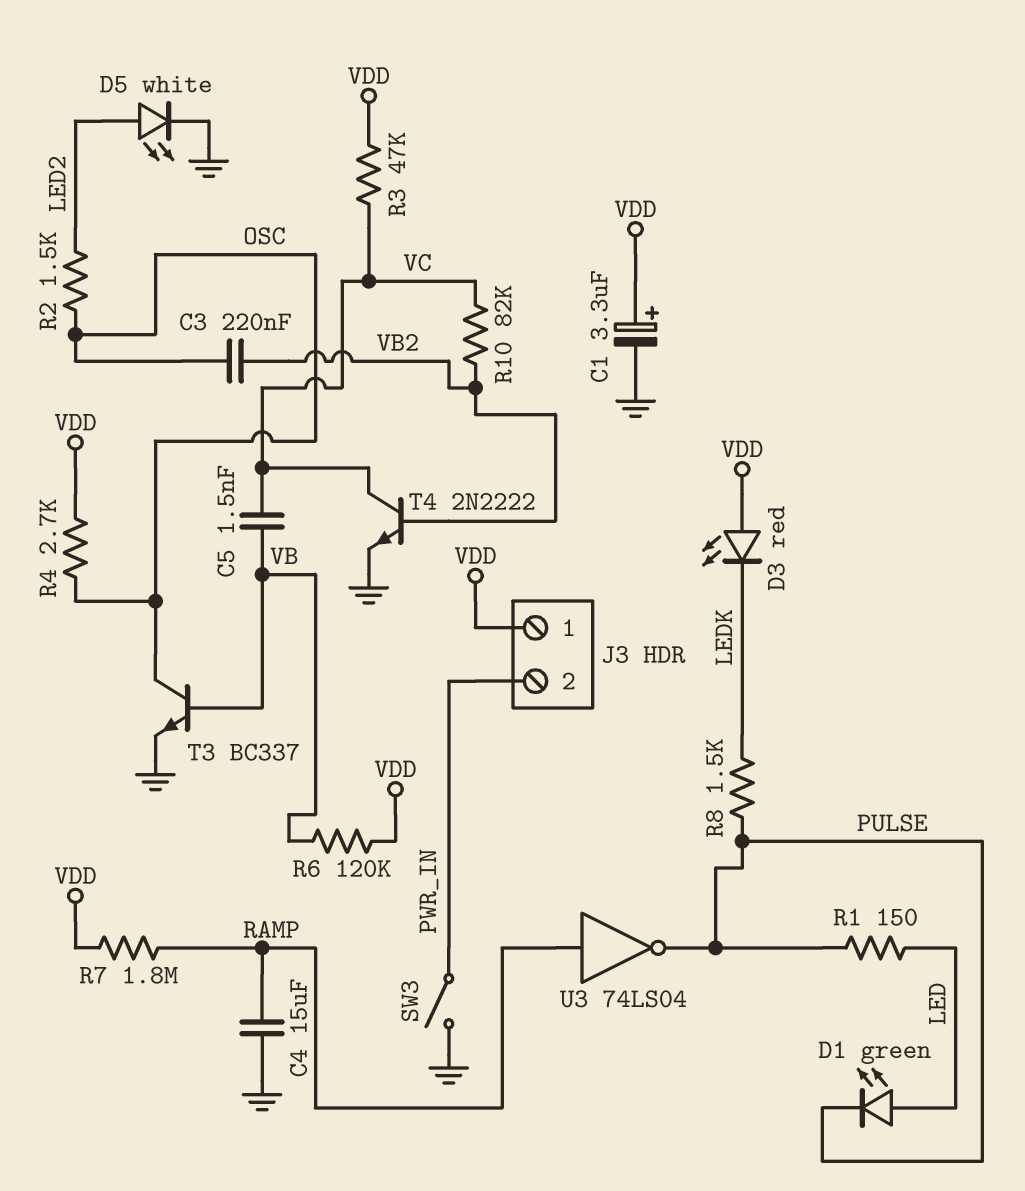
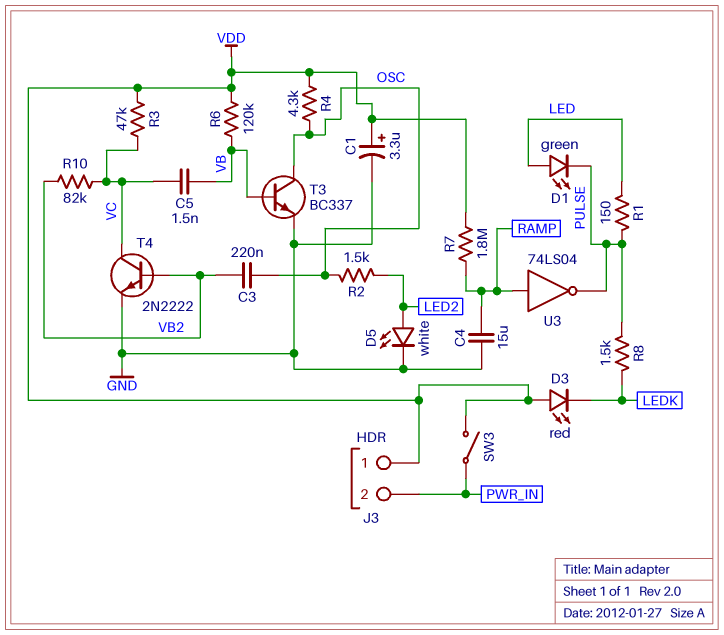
R4: 2.7k (OSC, VDD) -> 4.3k (OSC, VDD)
SW3: switch (GND, PWR_IN) -> switch (PWR_IN, VDD)

